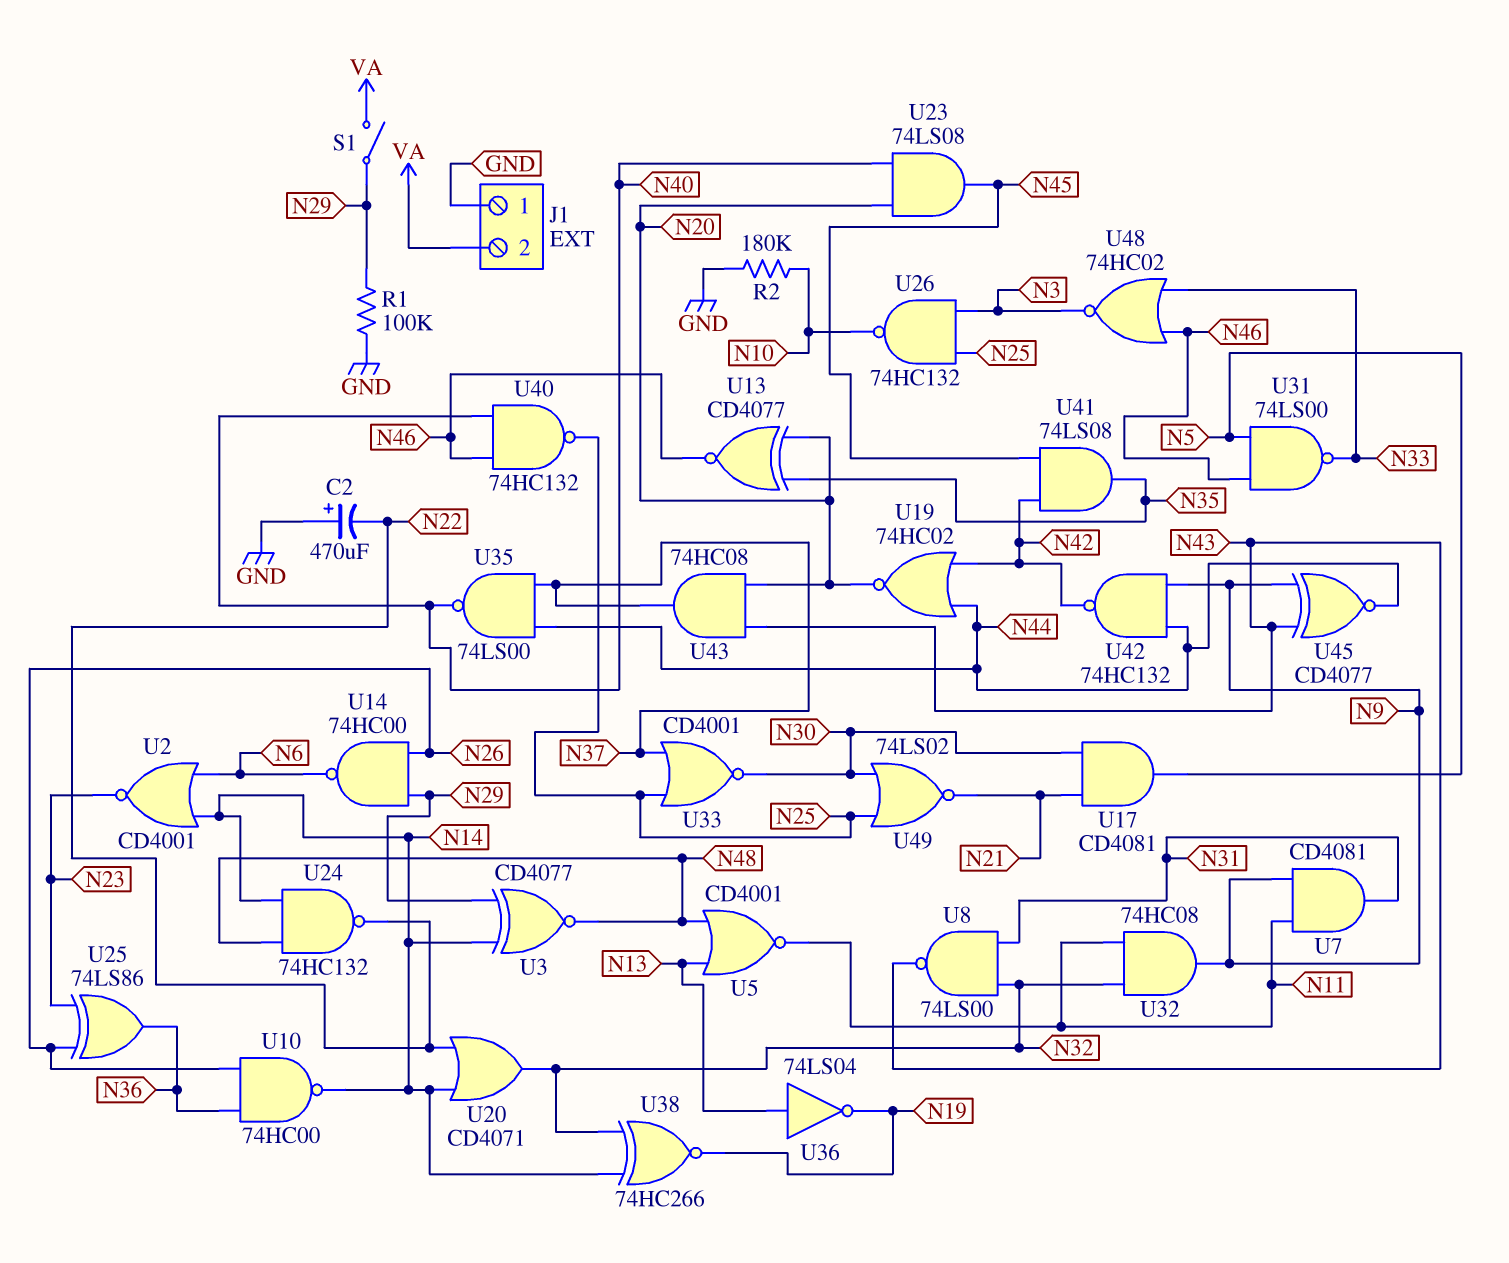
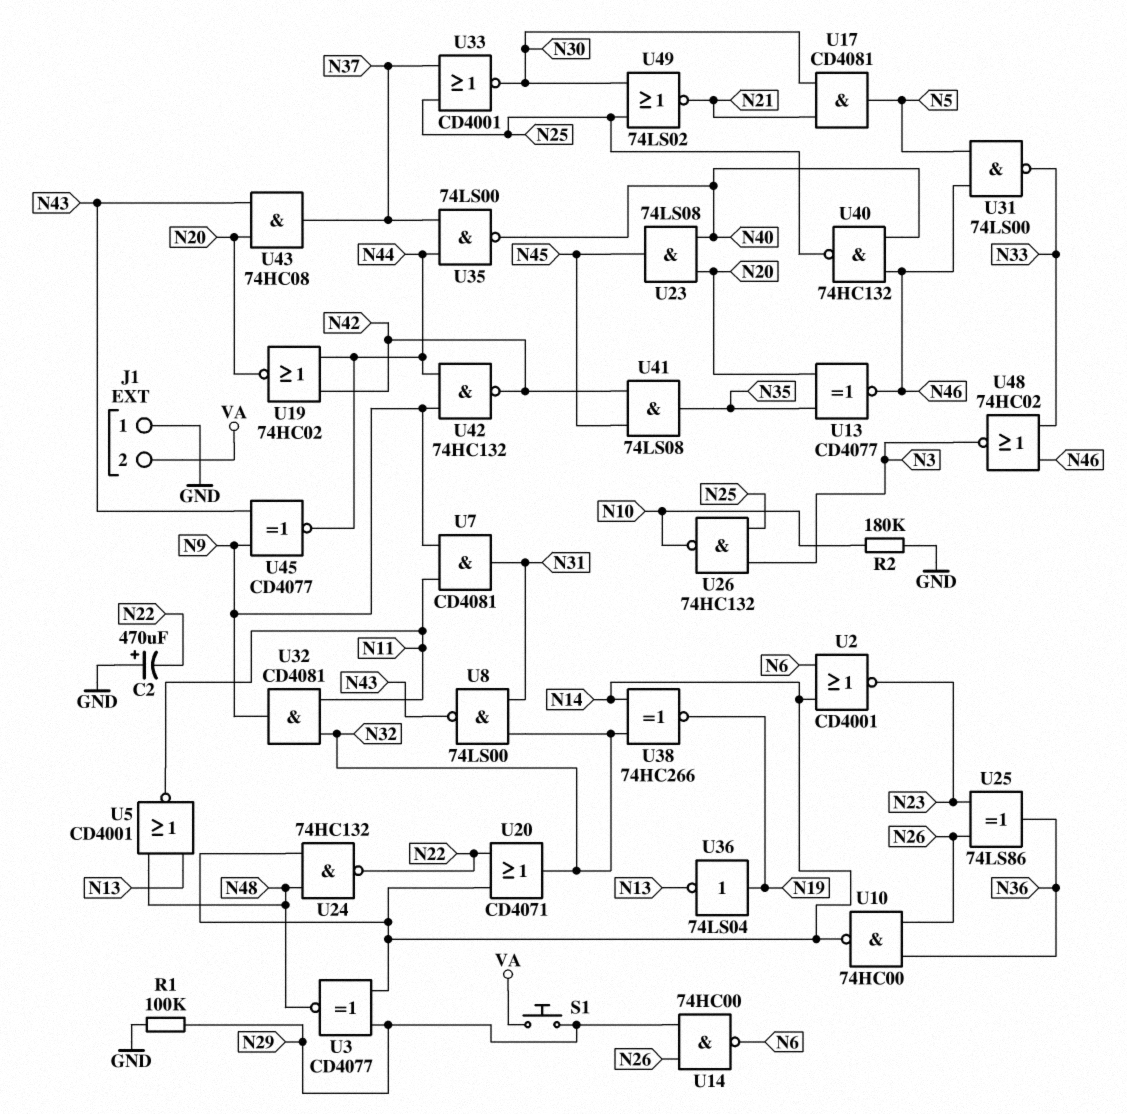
S1: switch (N29, VA) -> button (N29, VA)
U32: AND 74HC08 (in N11, in N32, out N9) -> AND CD4081 (in N11, in N32, out N9)
U36: NOT 74LS04 (in N13, out N19) -> NOT 74LS04 (in N19, out N13)

